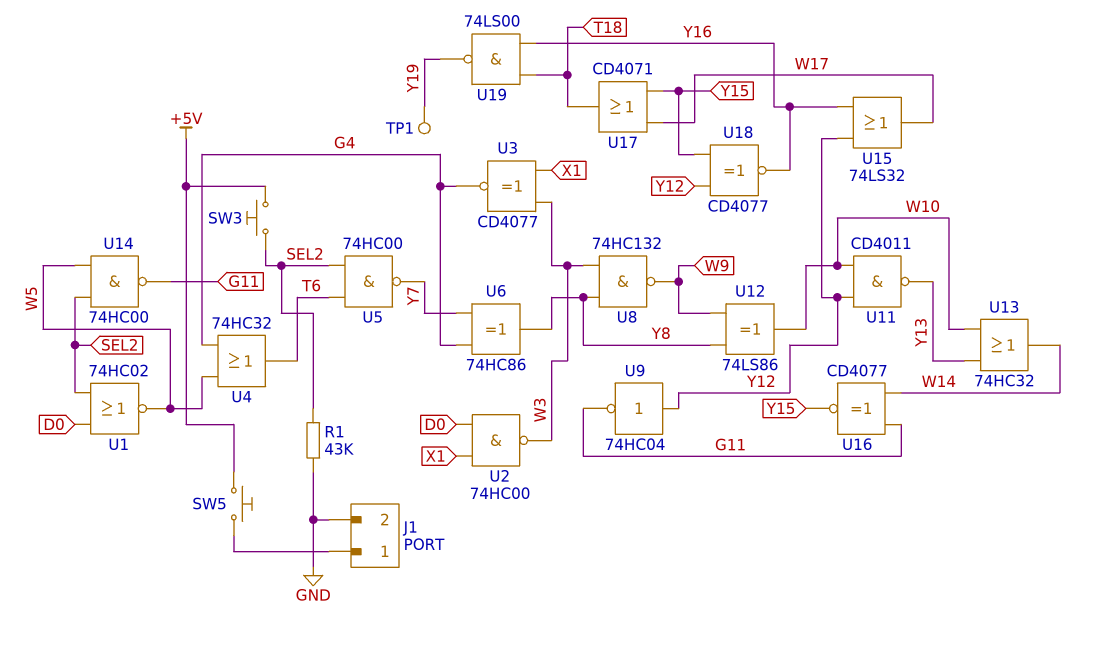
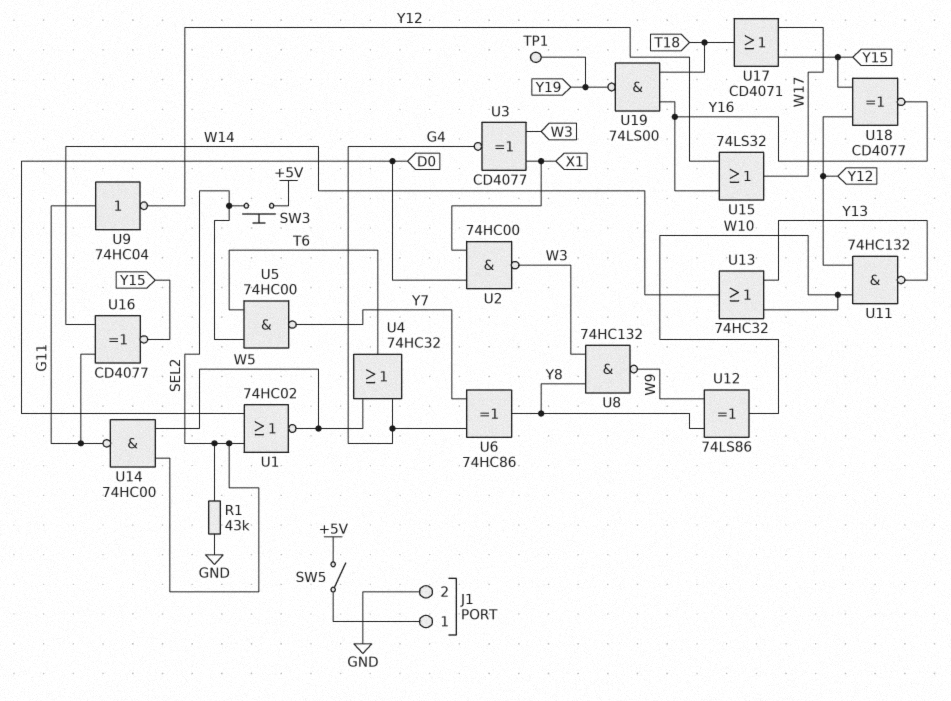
SW5: button (+5V, J1/1) -> switch (+5V, J1/1)
U9: NOT 74HC04 (in Y12, out G11) -> NOT 74HC04 (in G11, out Y12)
U11: NAND CD4011 (in W10, in Y12, out Y13) -> NAND 74HC132 (in W10, in Y12, out Y13)

